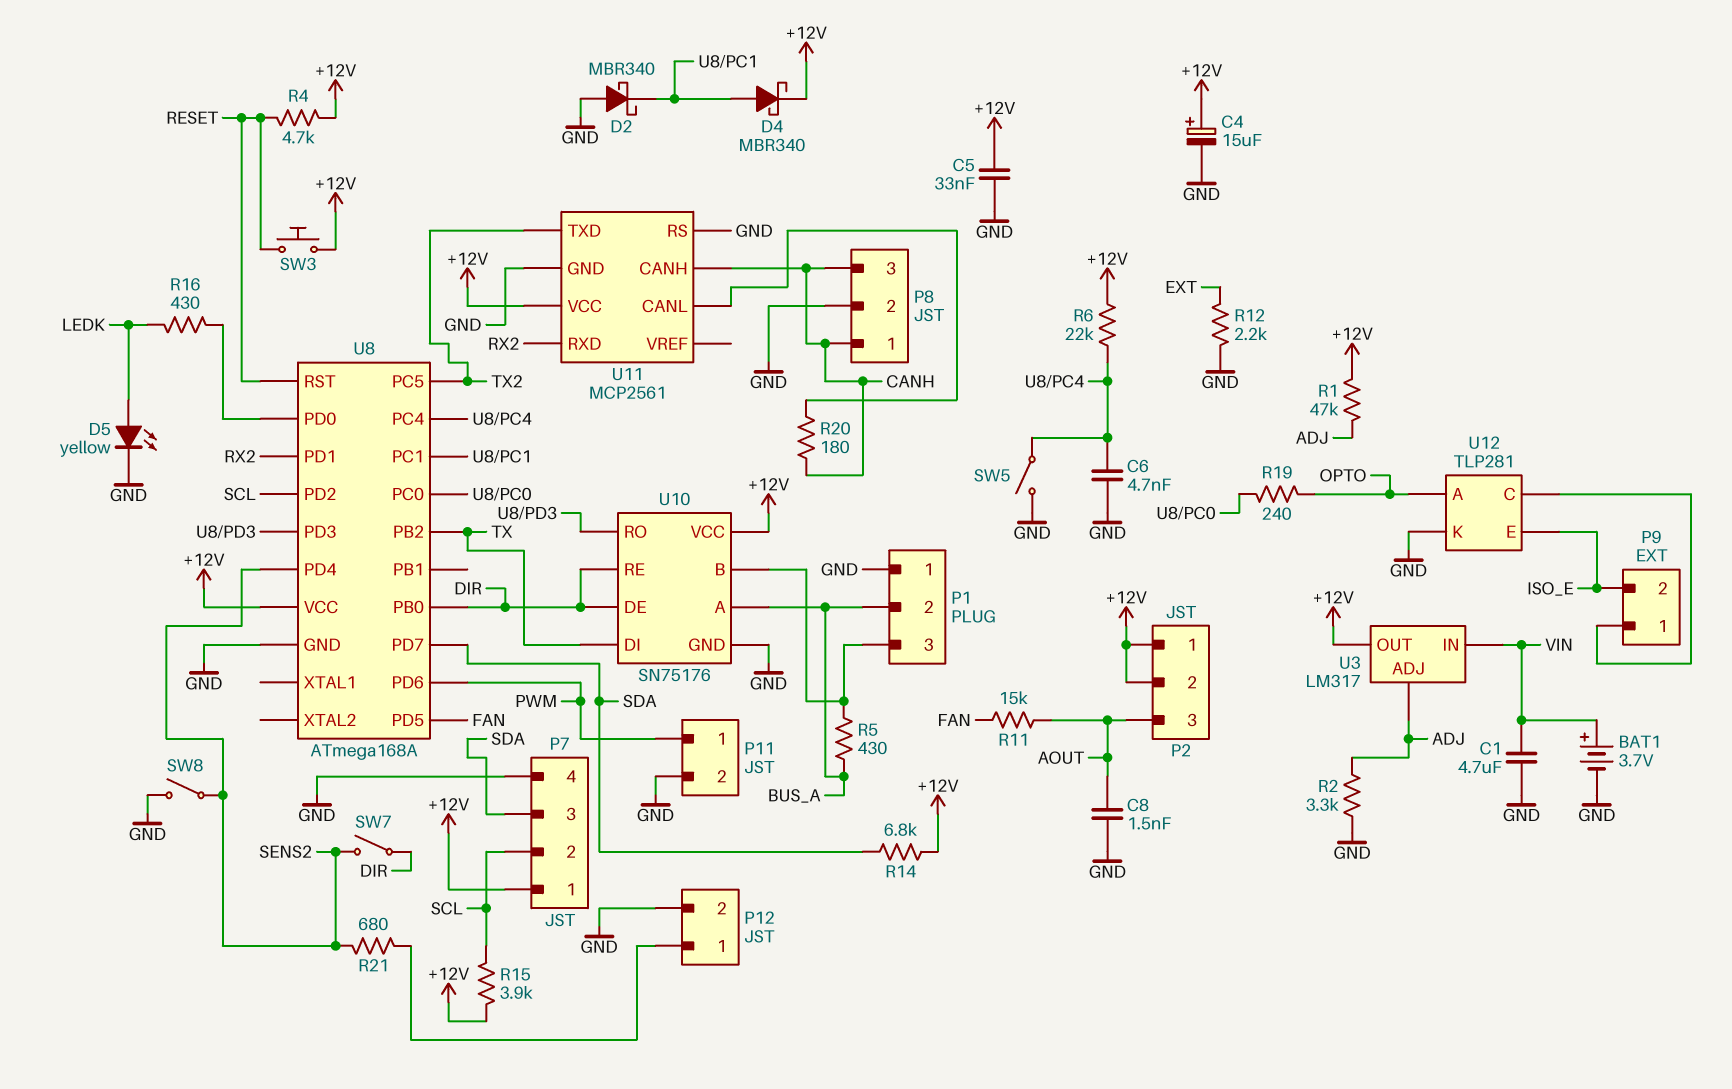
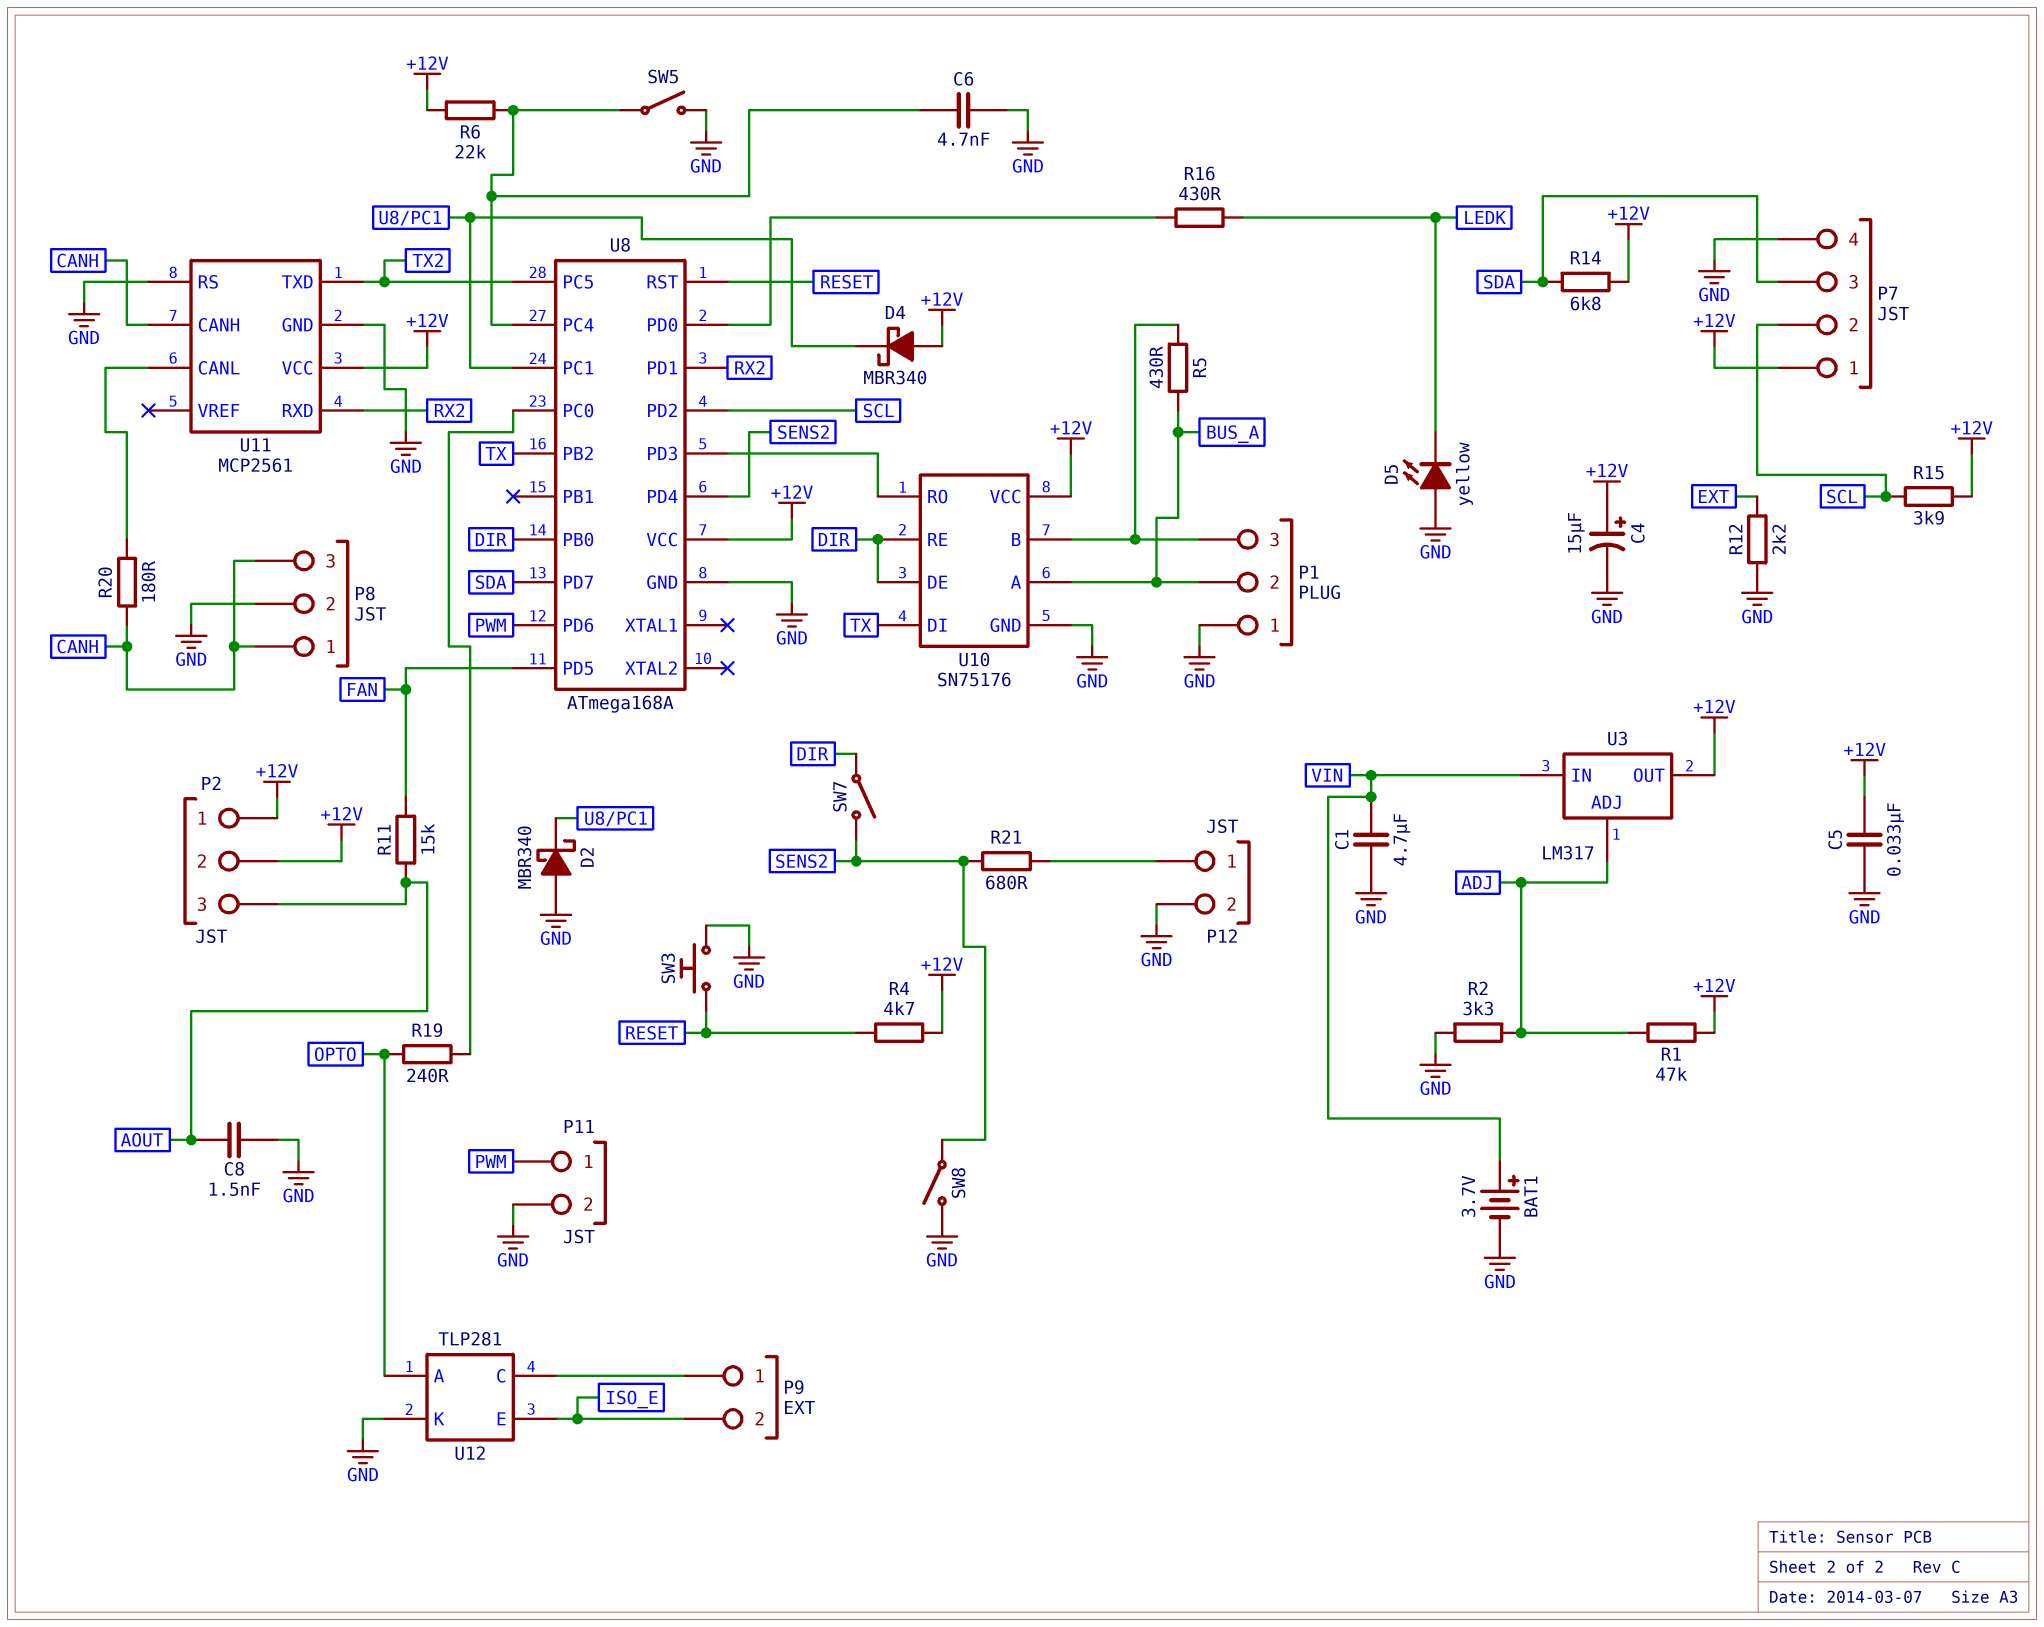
D4: schottky MBR340 (A U8/PC1, K +12V) -> schottky MBR340 (A +12V, K U8/PC1)
D5: LED yellow (A LEDK, K GND) -> LED yellow (A GND, K LEDK)
SW3: button (+12V, RESET) -> button (GND, RESET)

